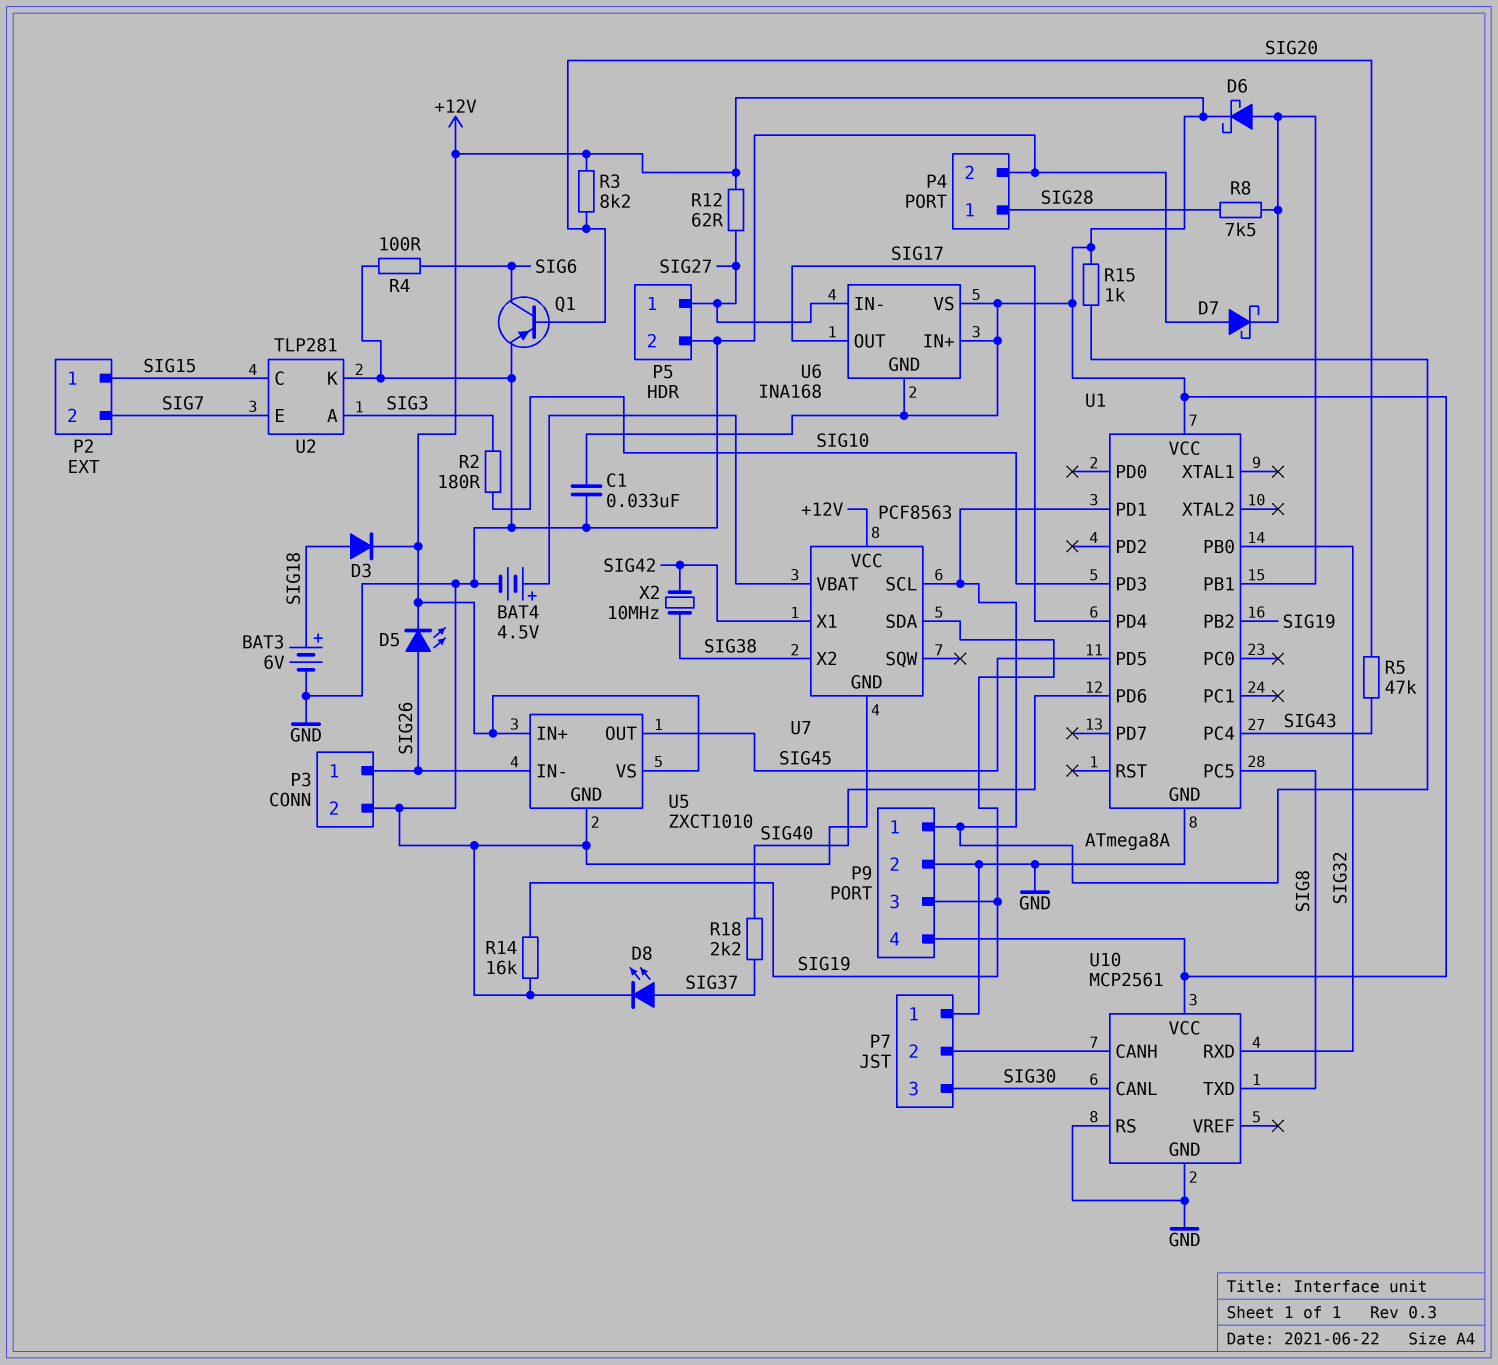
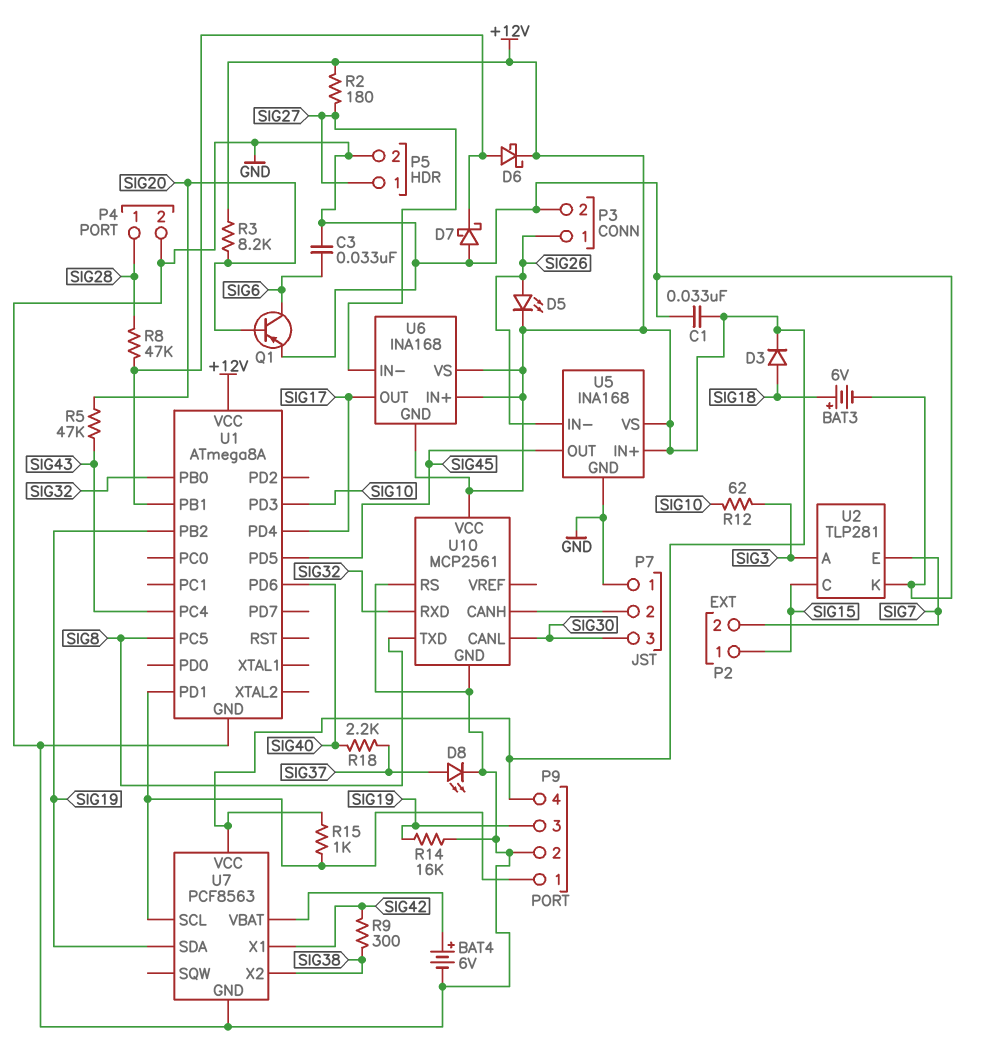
BAT4: 4.5V (plus U7/VBAT, minus GND) -> 6V (plus U7/VBAT, minus GND)
C3: none -> 33nF (GND, SIG6)
R2: 180 (SIG3, SIG10) -> 180 (+12V, SIG27)
R4: 100 (GND, SIG6) -> none
R8: 7.5k (SIG28, U1/PB1) -> 47k (SIG28, U1/PB1)
R9: none -> 300 (SIG38, SIG42)
R12: 62 (+12V, SIG27) -> 62 (SIG3, SIG10)
U5: ZXCT1010 -> INA168
X2: 10MHz (SIG38, SIG42) -> none

